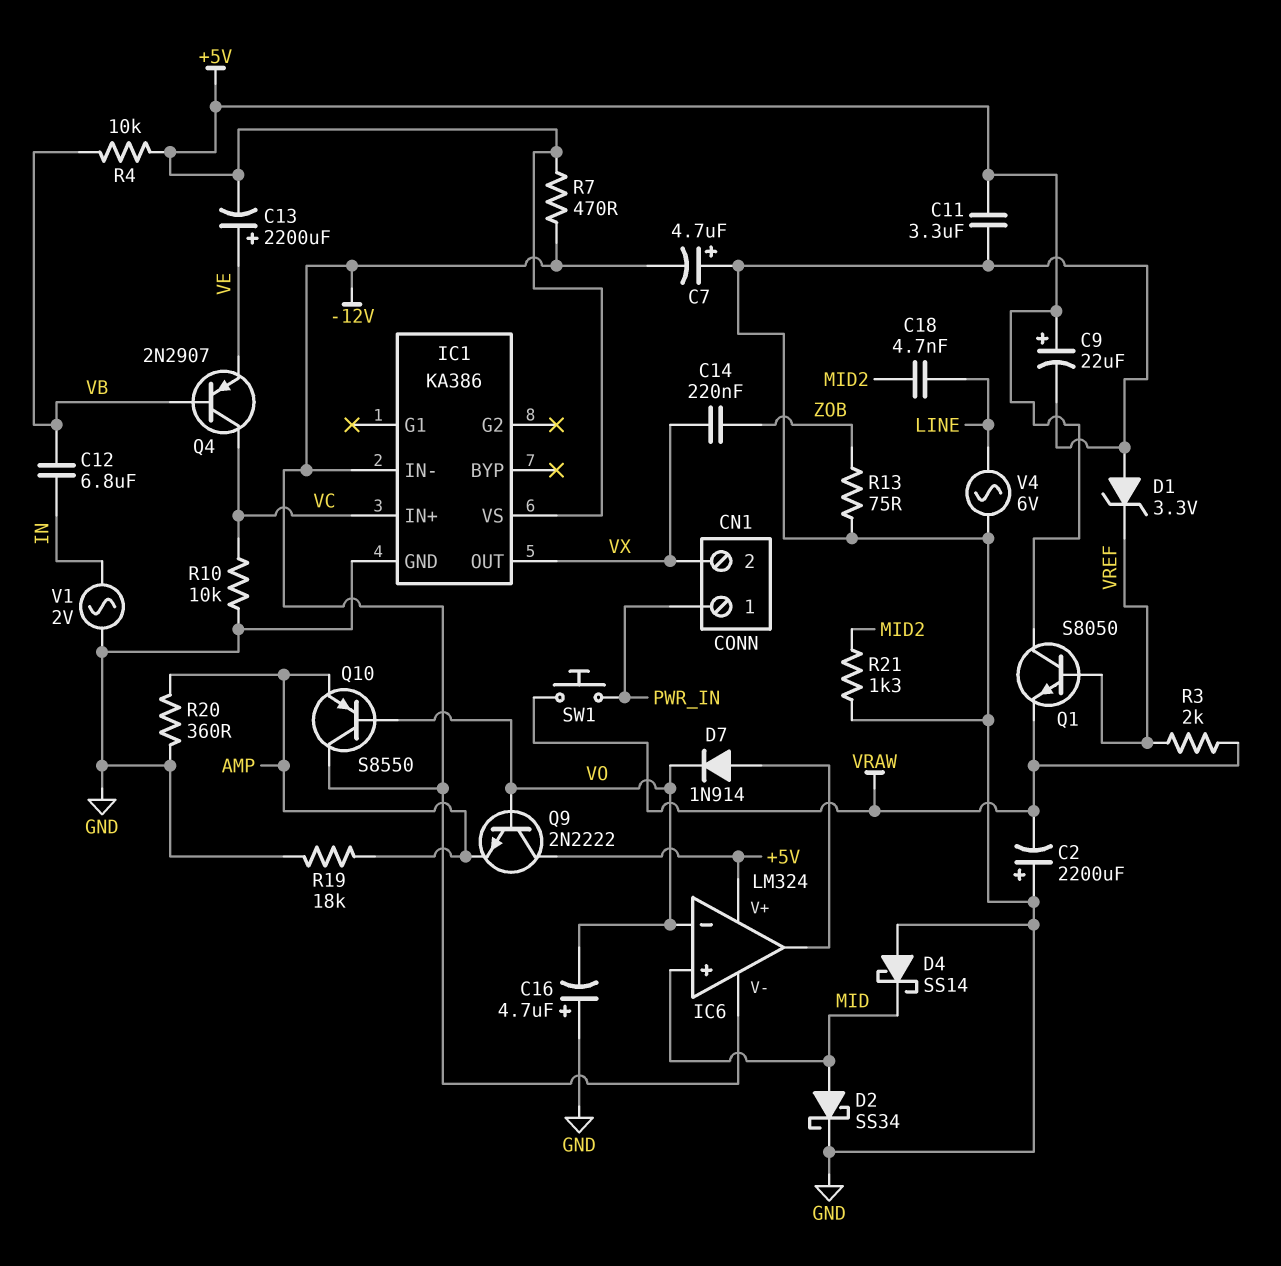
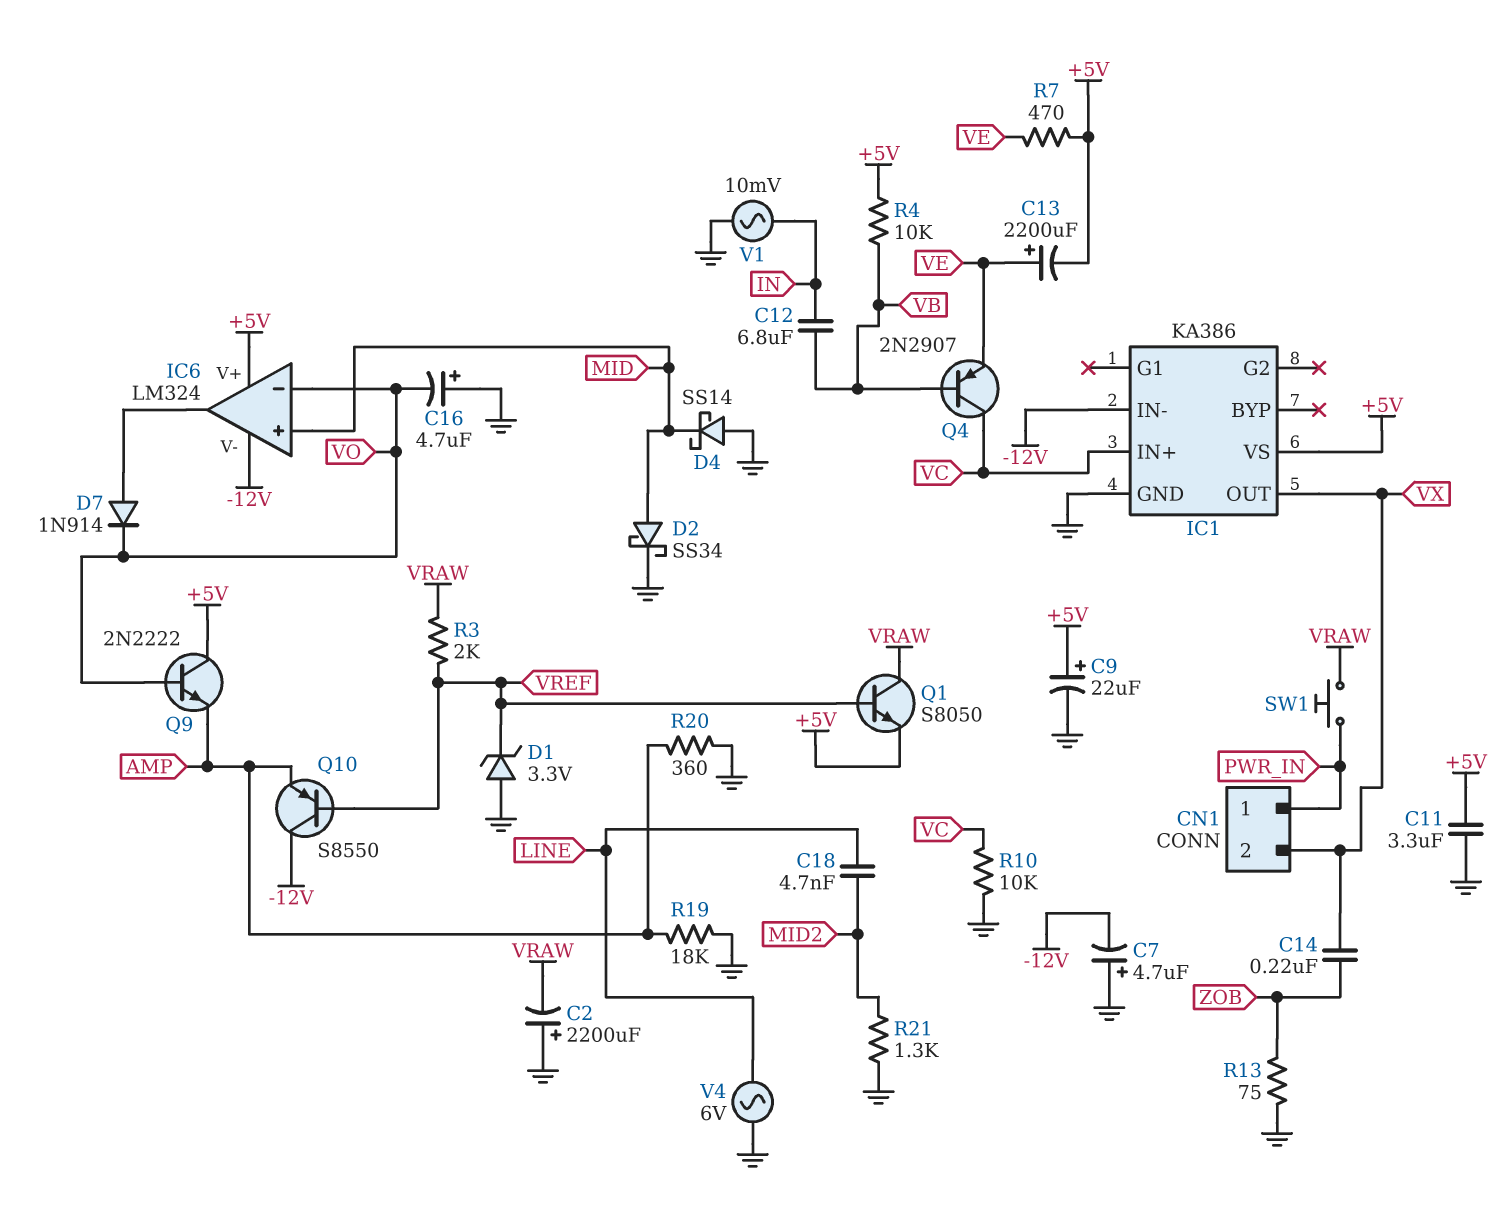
Q1: NPN S8050 (B VREF, C +5V, E VRAW) -> NPN S8050 (B VREF, C VRAW, E +5V)
Q10: PNP S8550 (B VO, C -12V, E AMP) -> PNP S8550 (B VREF, C -12V, E AMP)
R7: 470 (+5V, -12V) -> 470 (+5V, VE)
V1: AC 2V (GND, IN) -> AC 10mV (GND, IN)

